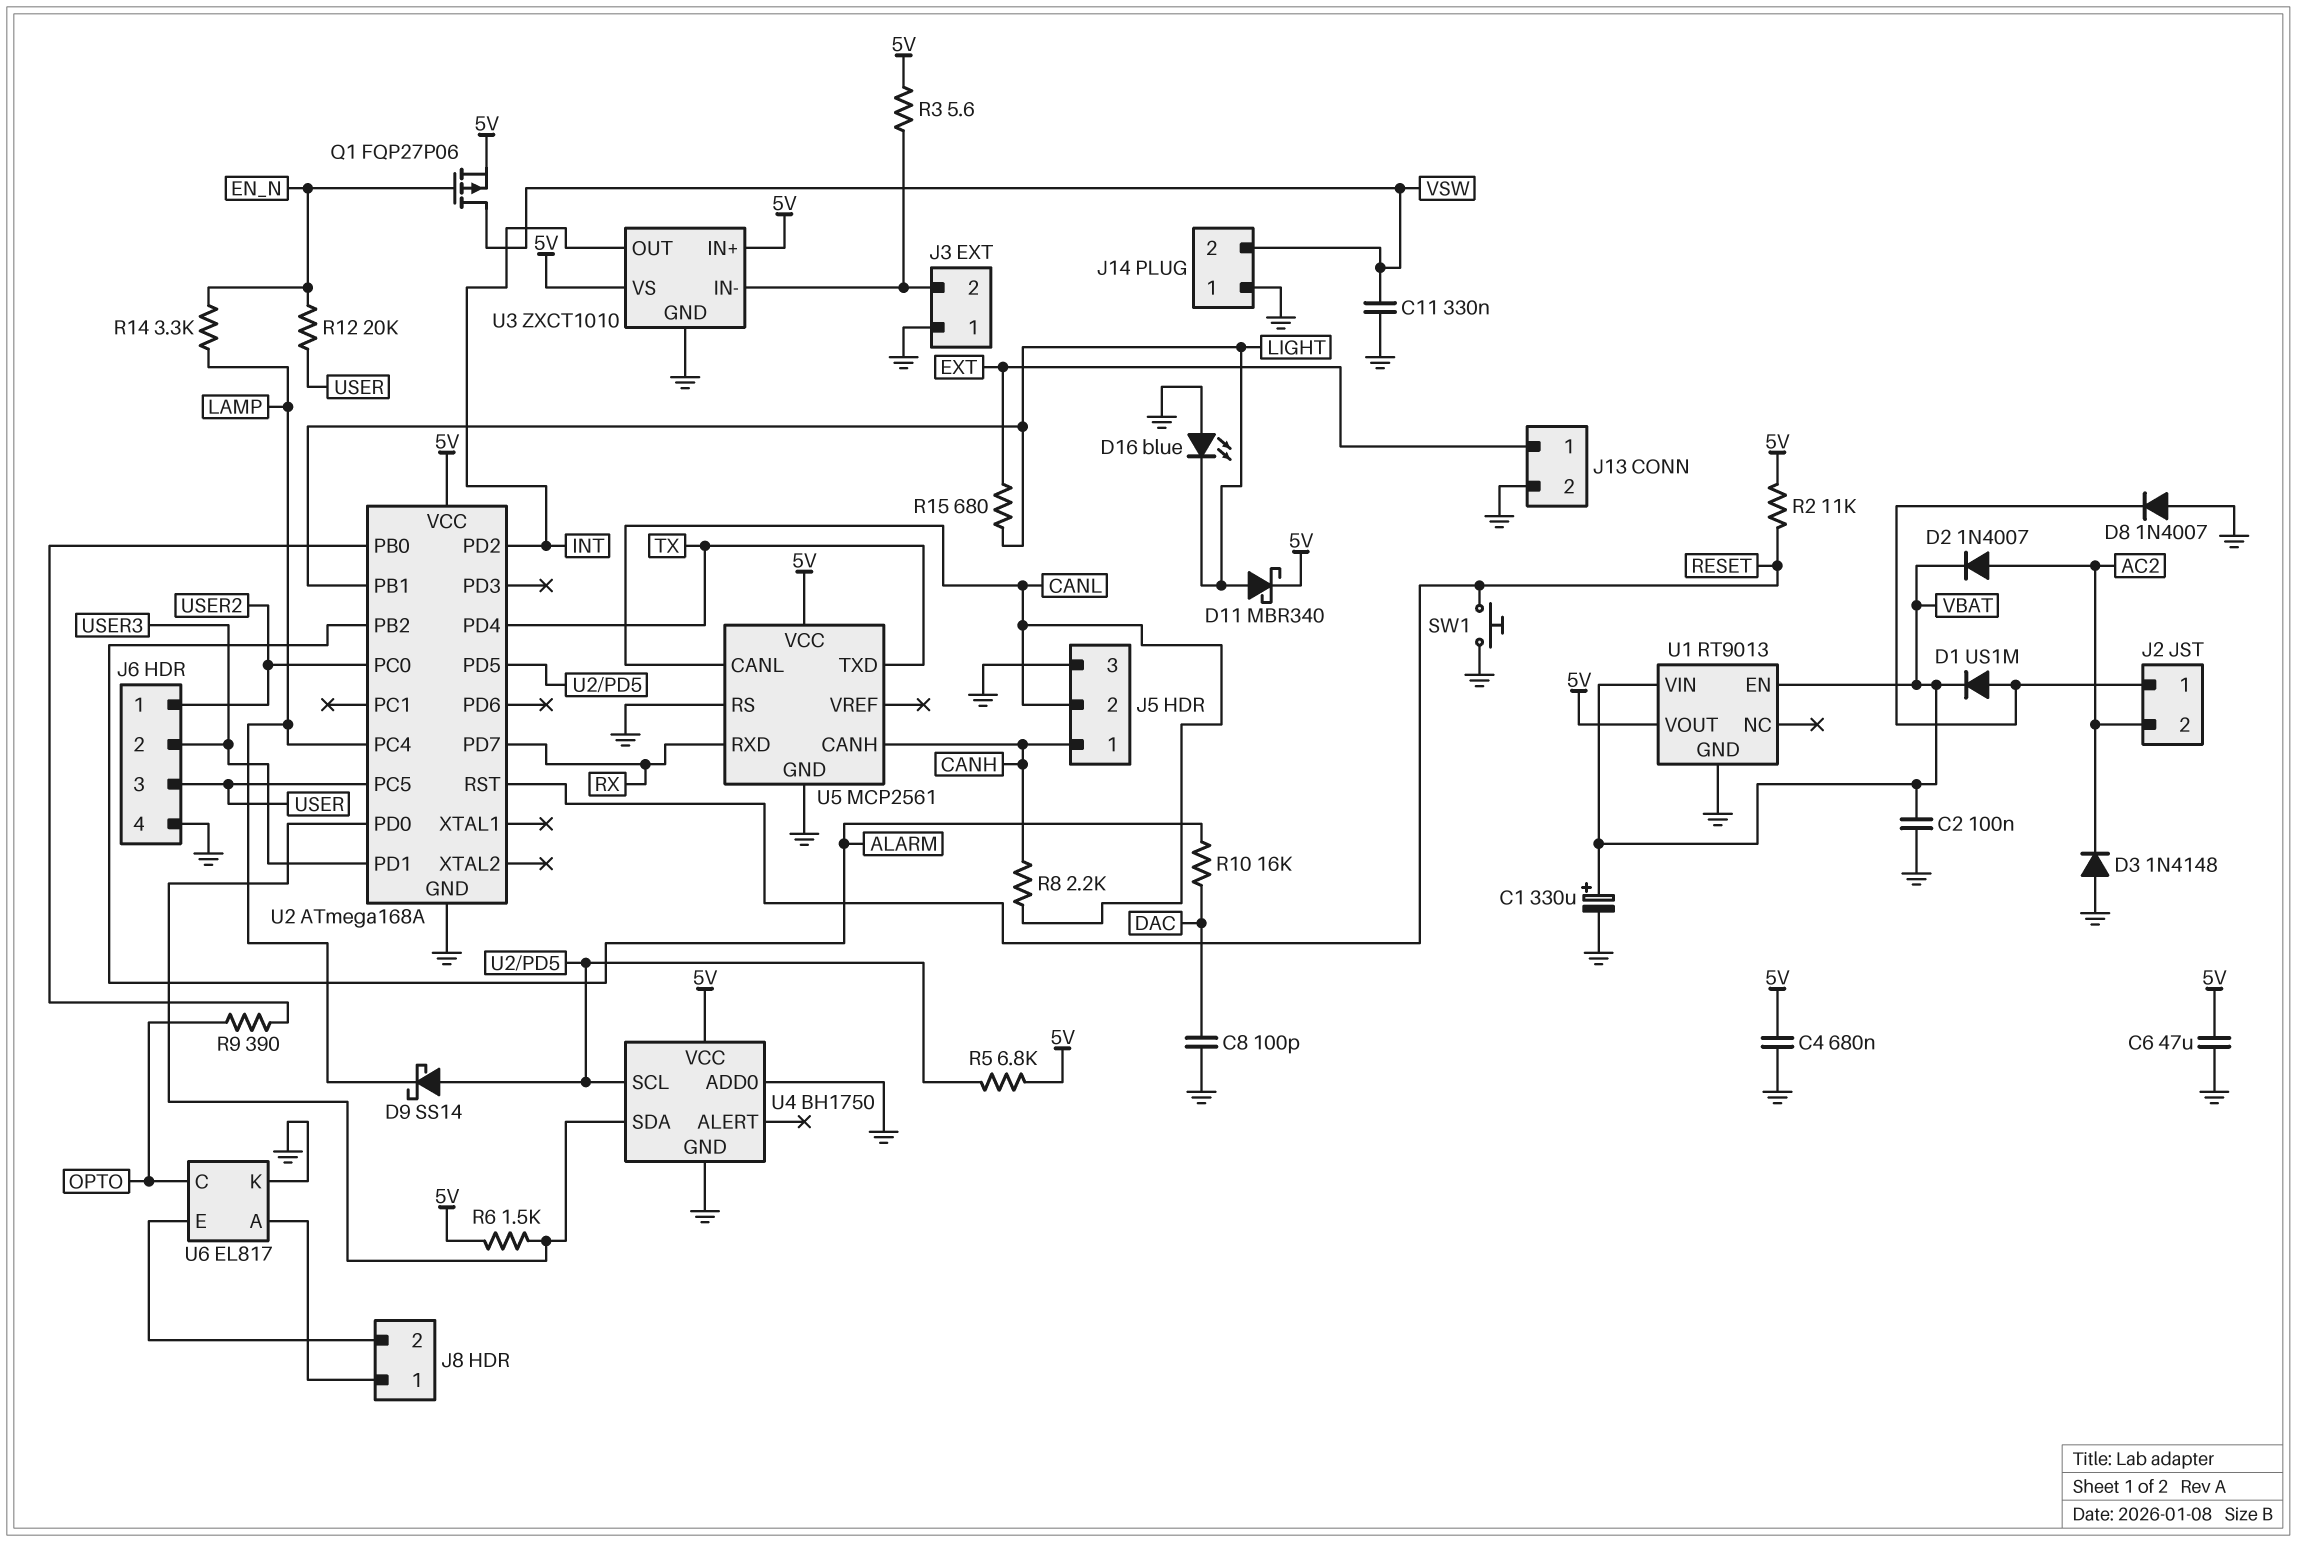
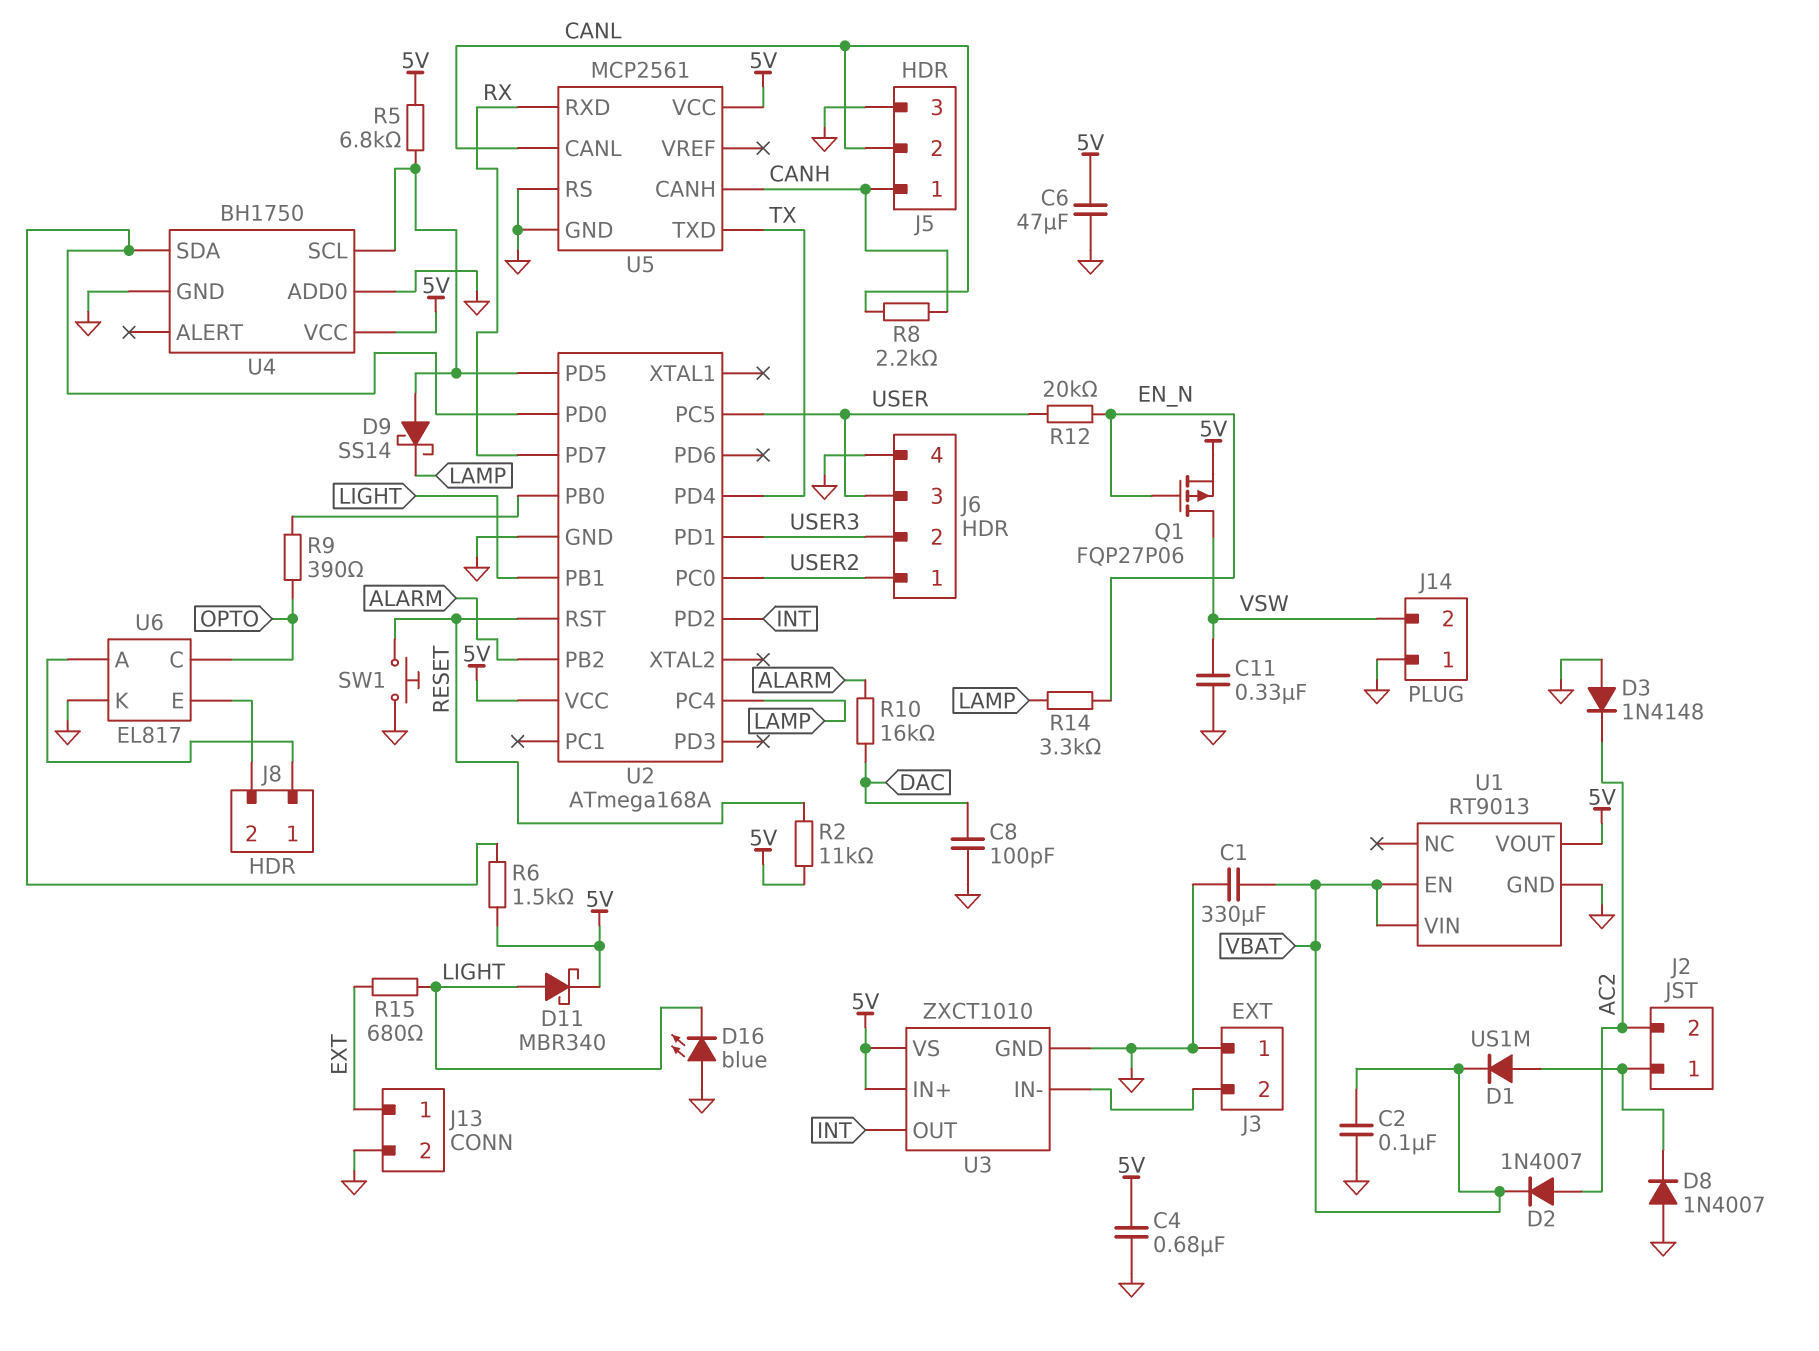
C1: 330uF (plus VBAT, minus GND) -> 330uF (GND, VBAT)
R3: 5.6 (5V, J3/2) -> none

